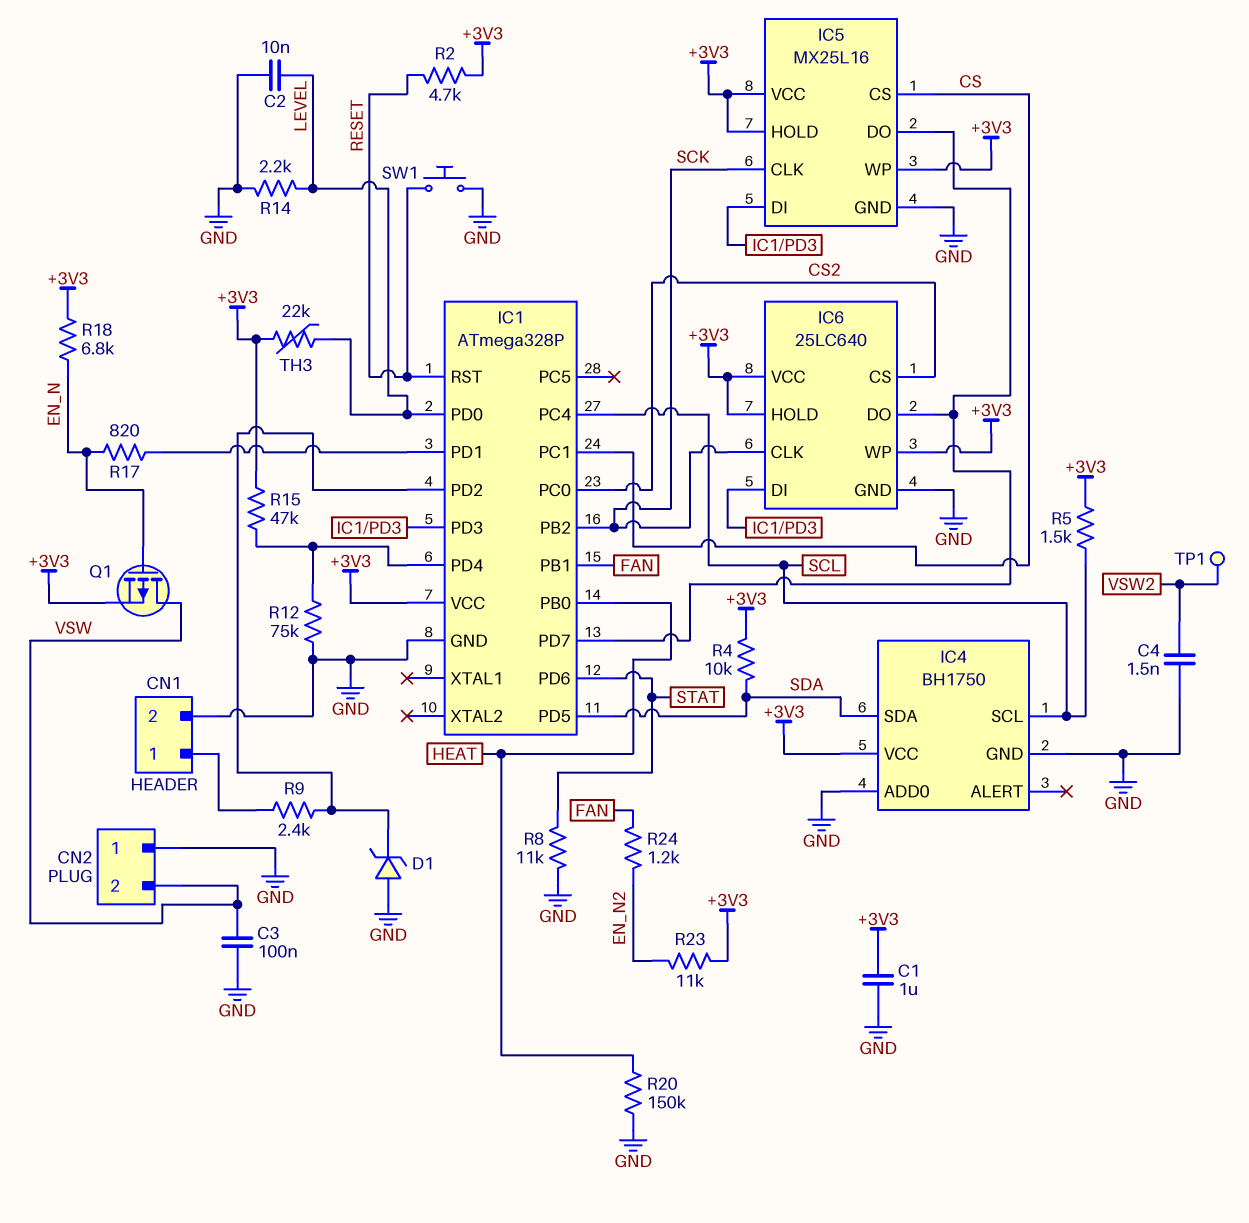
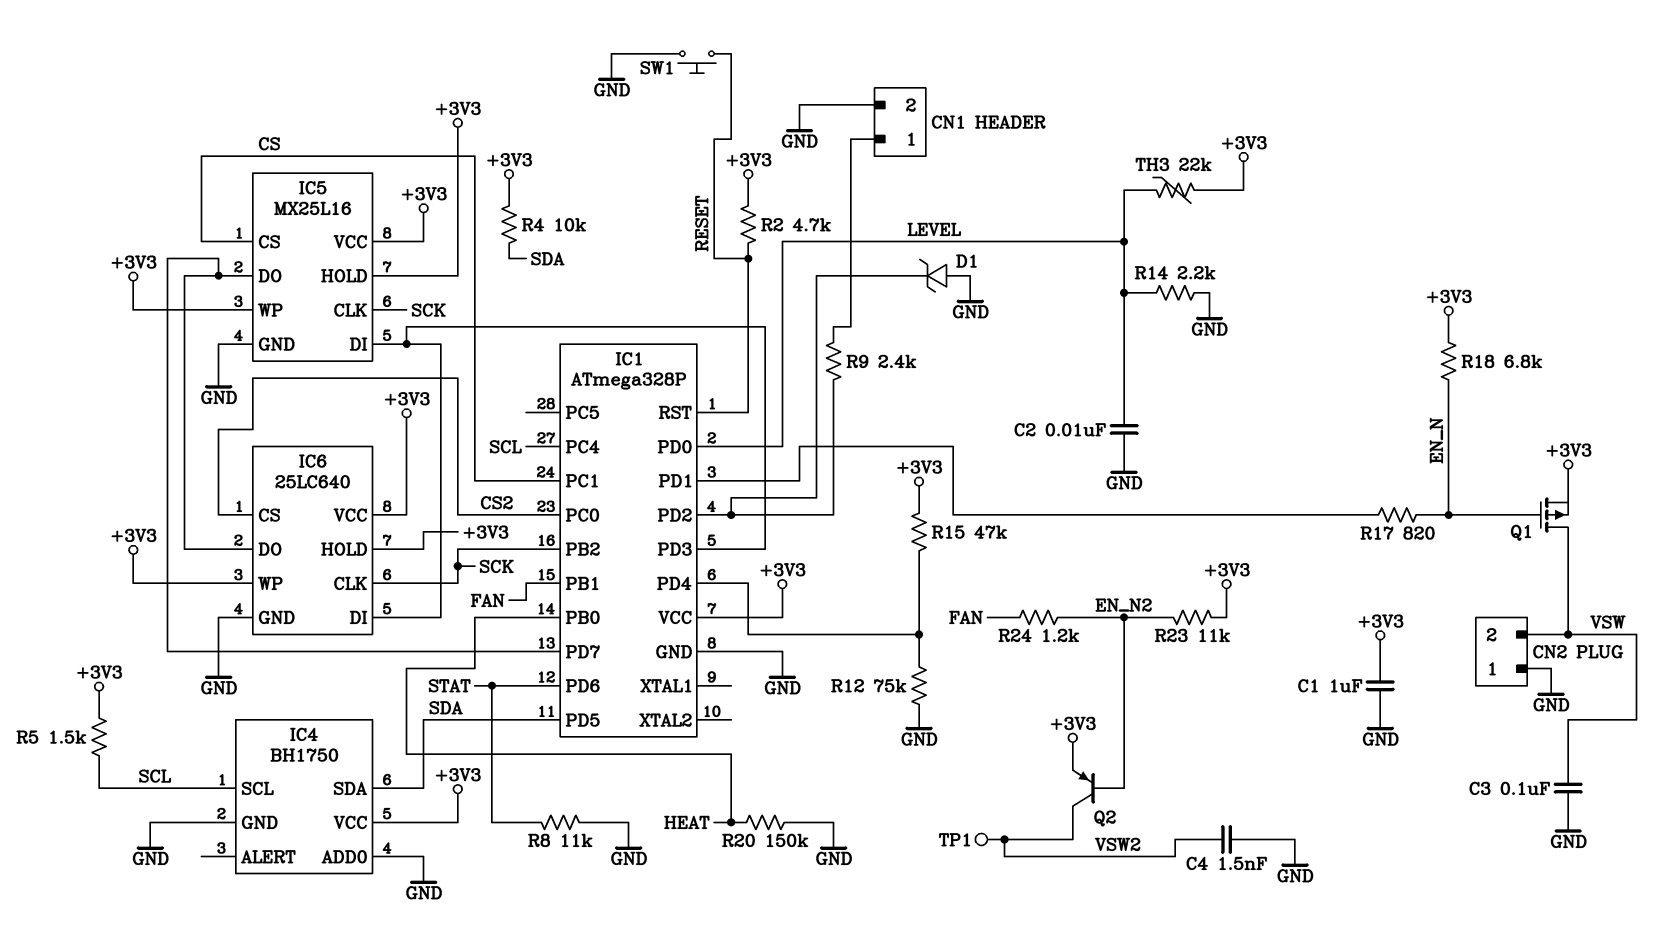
Q2: none -> PNP (B EN_N2, C VSW2, E +3V3)

